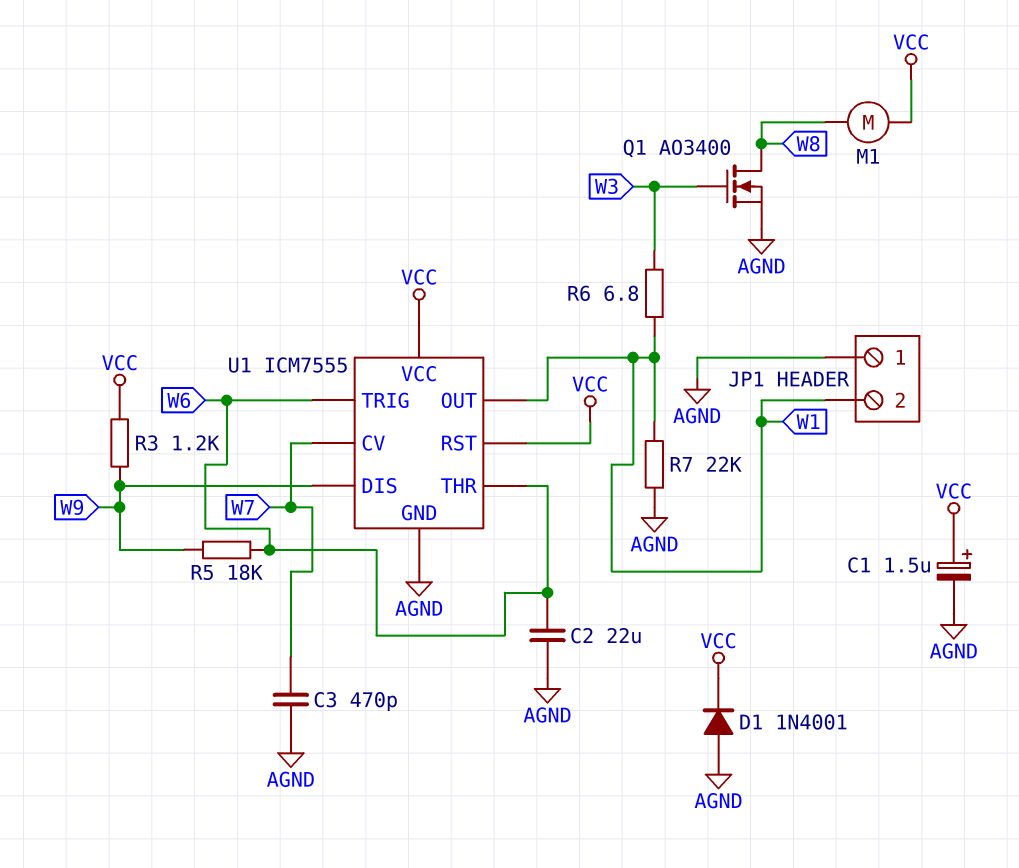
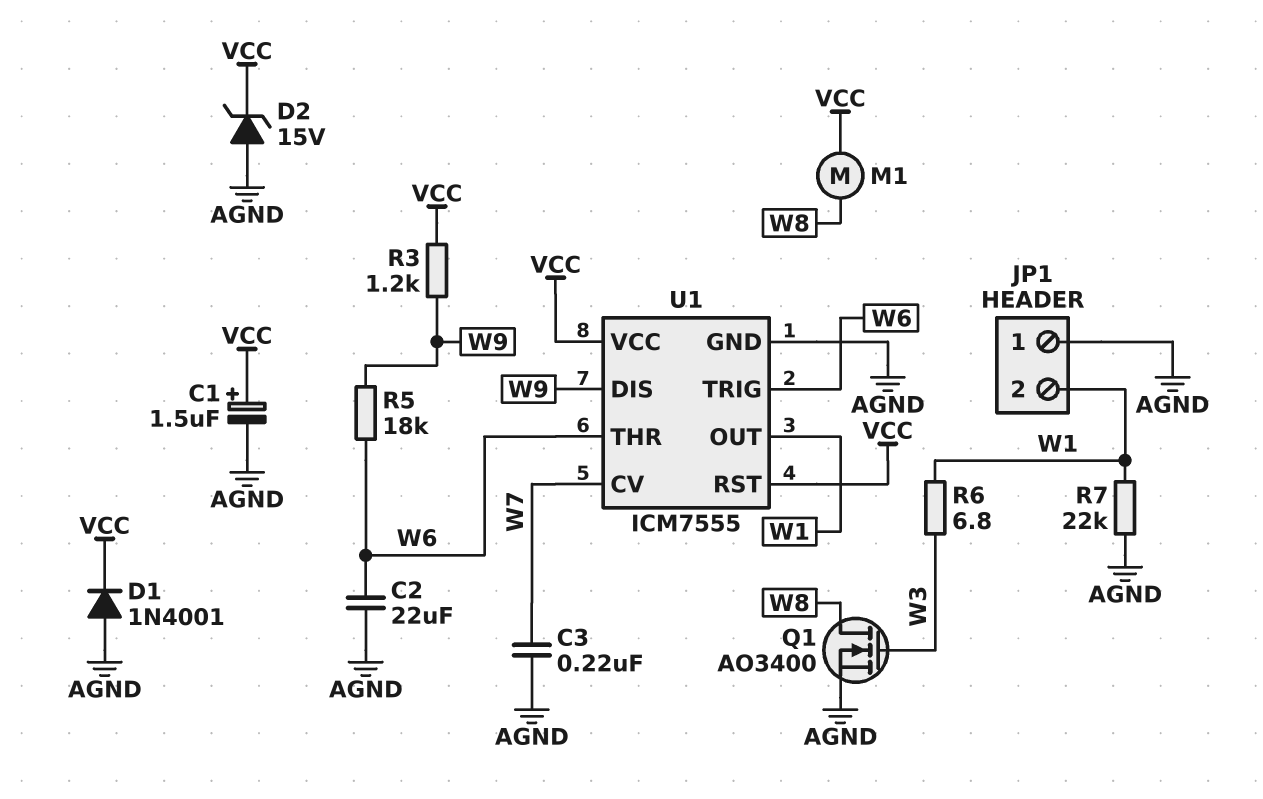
C3: 470pF (AGND, W7) -> 220nF (AGND, W7)
D2: none -> zener 15V (A AGND, K VCC)

